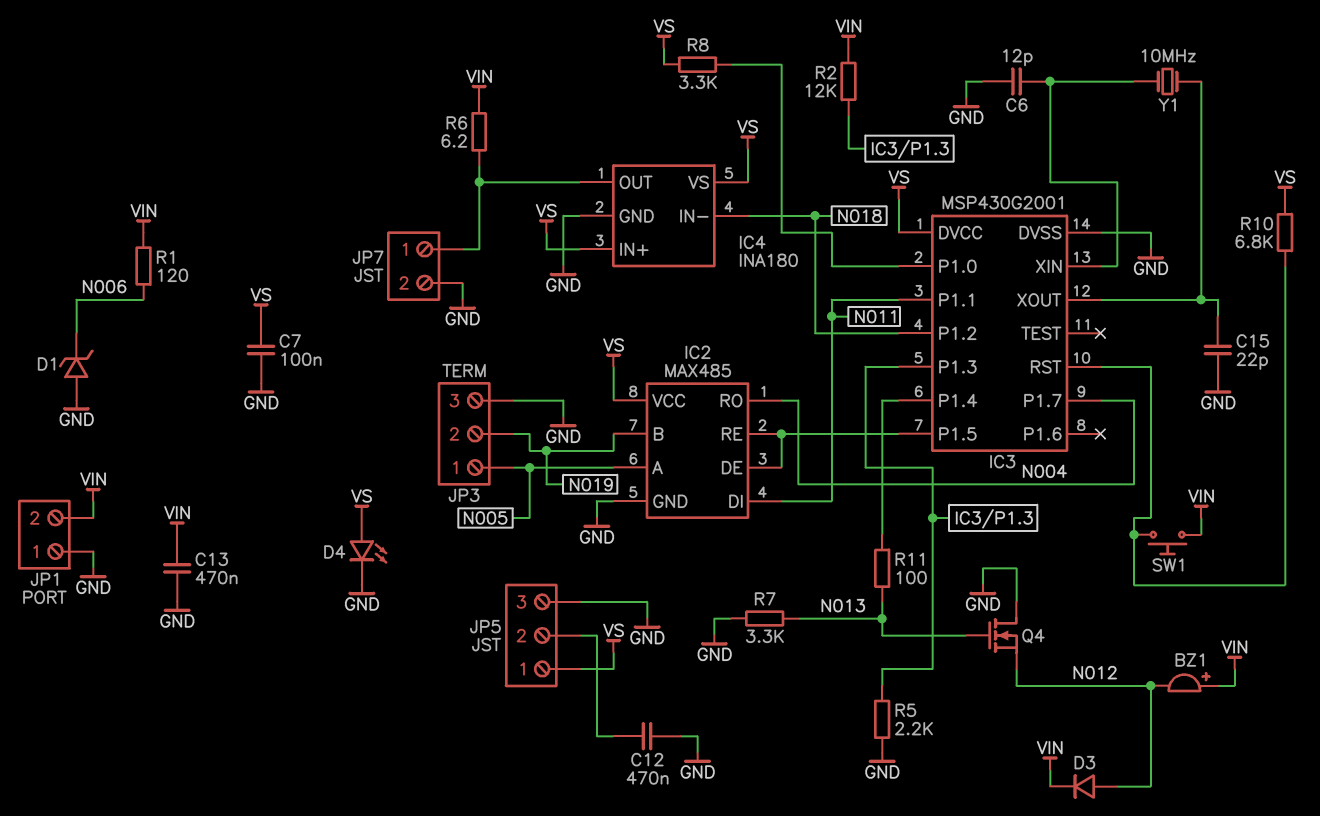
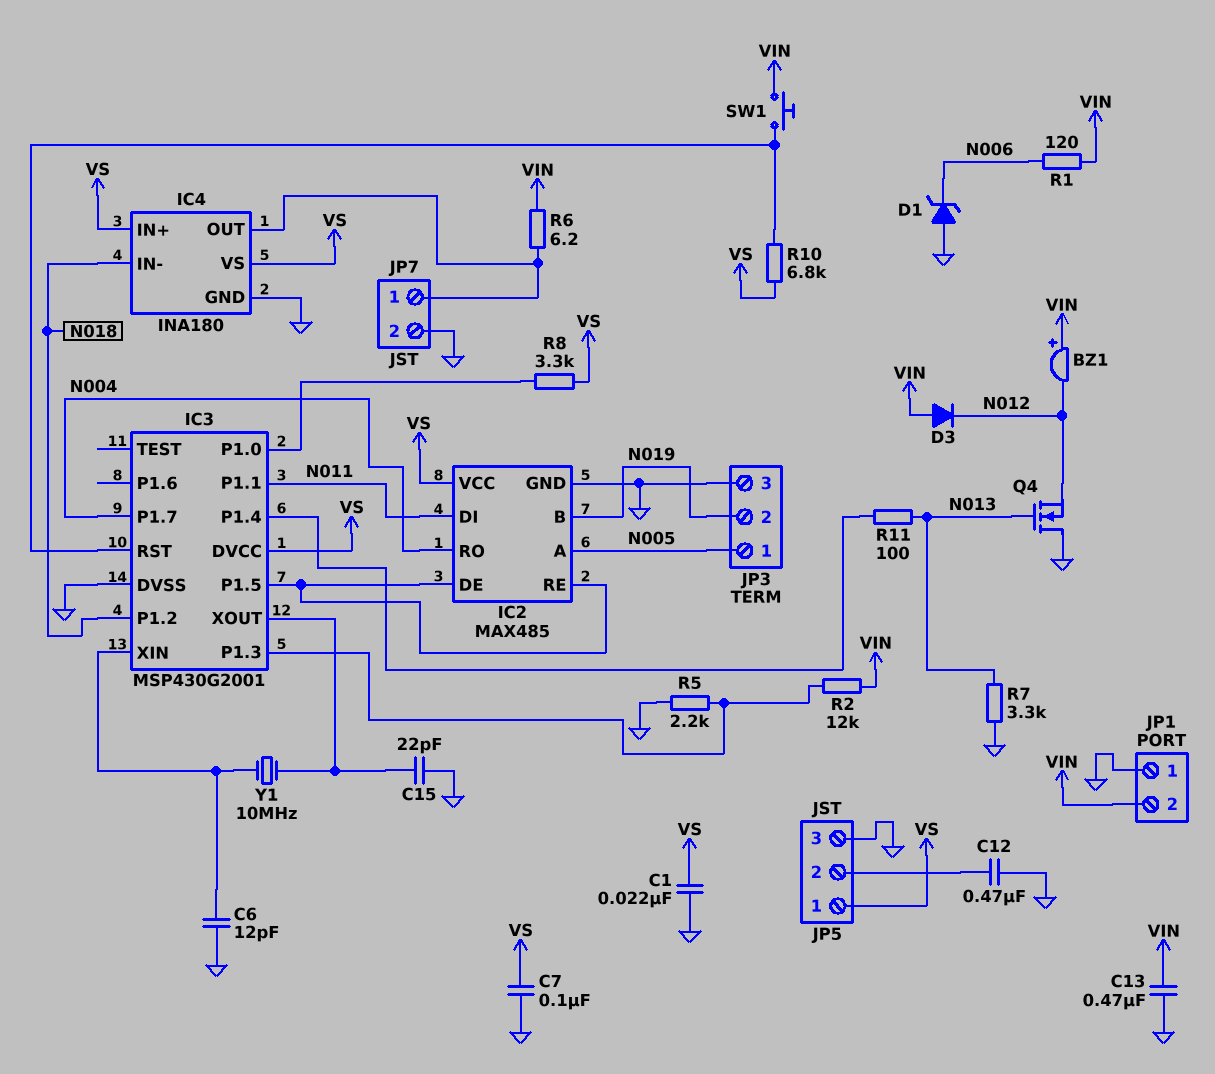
C1: none -> 22nF (GND, VS)
D3: diode (A N012, K VIN) -> diode (A VIN, K N012)
D4: LED (A VS, K GND) -> none

